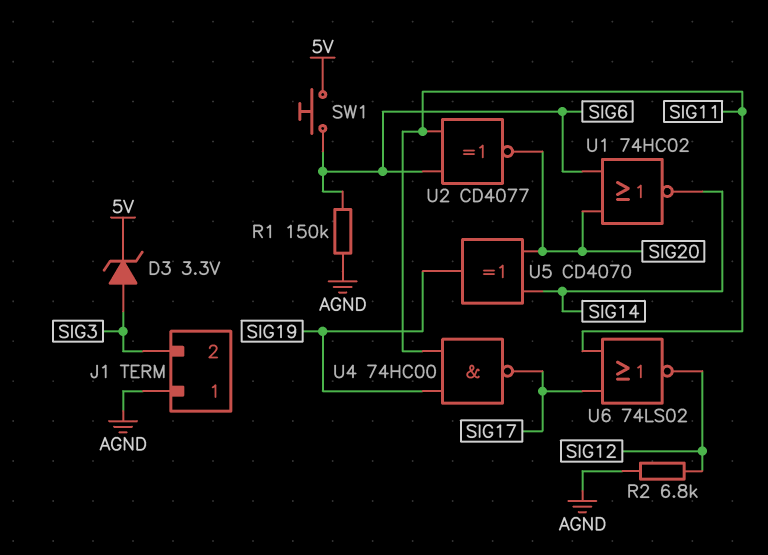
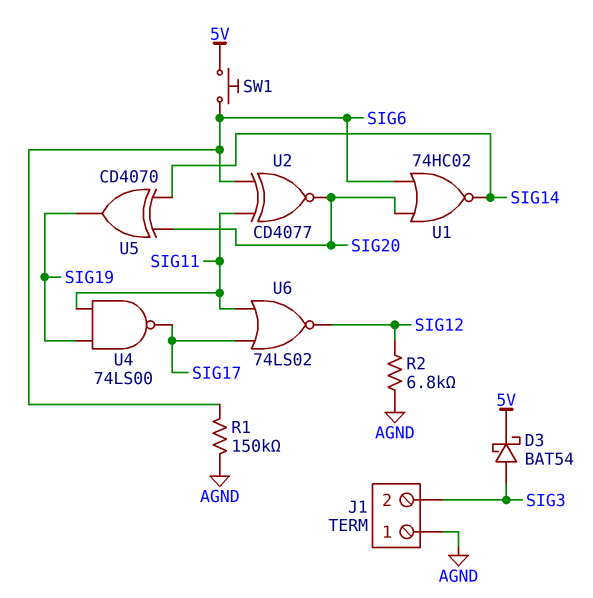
D3: zener 3.3V (A SIG3, K 5V) -> schottky BAT54 (A SIG3, K 5V)
U4: NAND 74HC00 (in SIG11, in SIG19, out SIG17) -> NAND 74LS00 (in SIG11, in SIG19, out SIG17)

